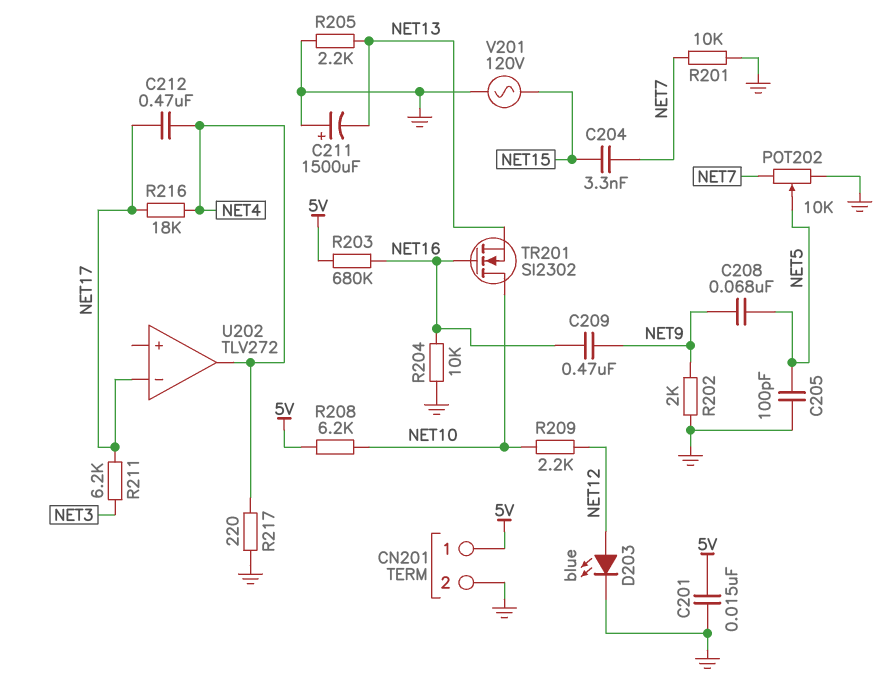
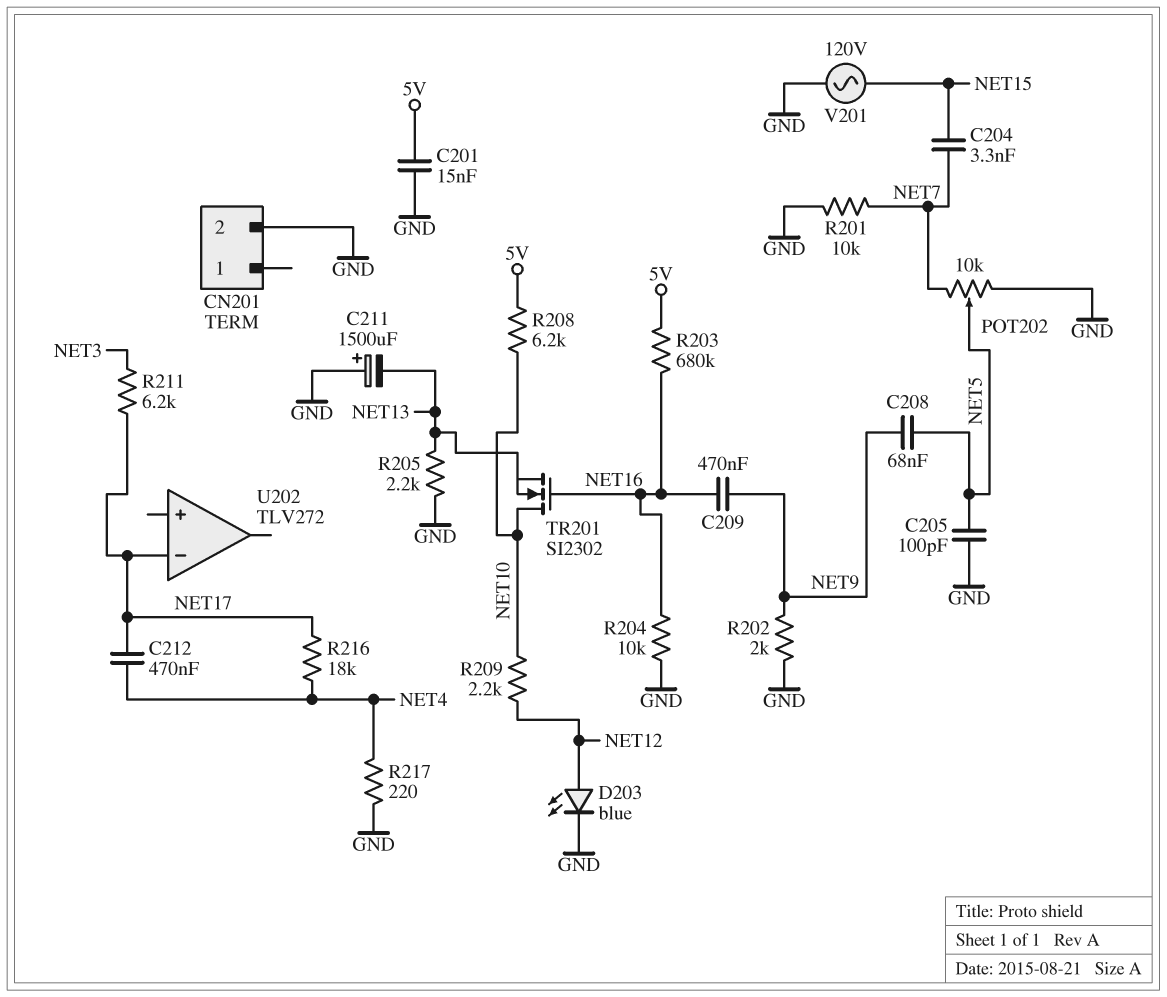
CN201 pin 1: 5V -> none
U202 pin out: NET4 -> none

